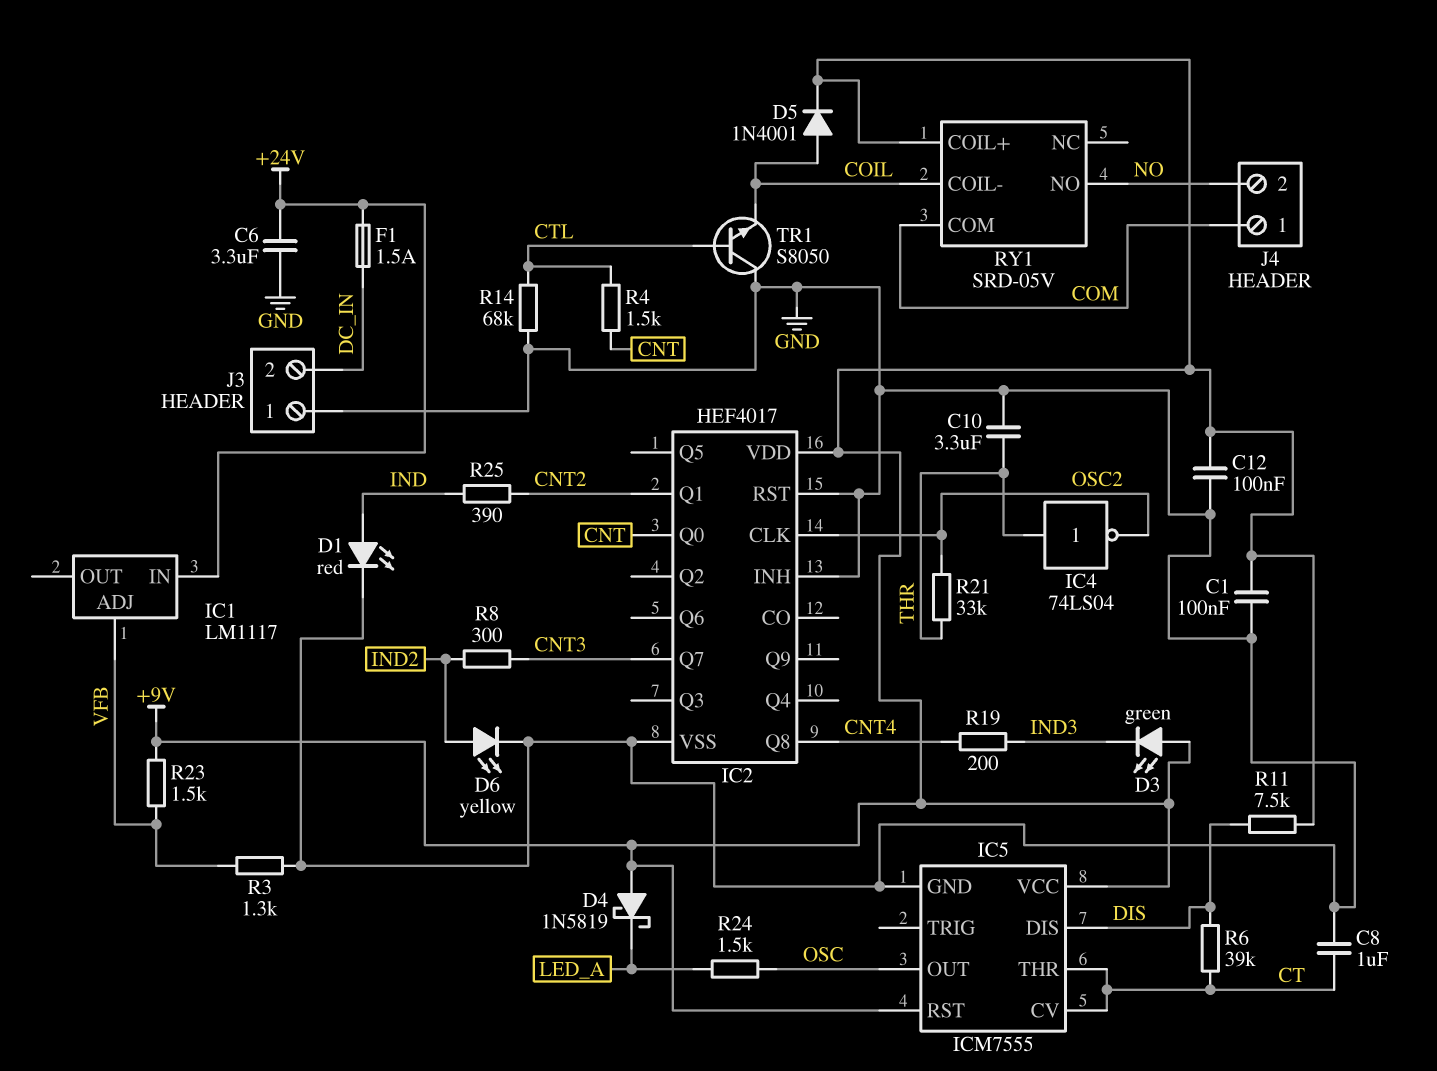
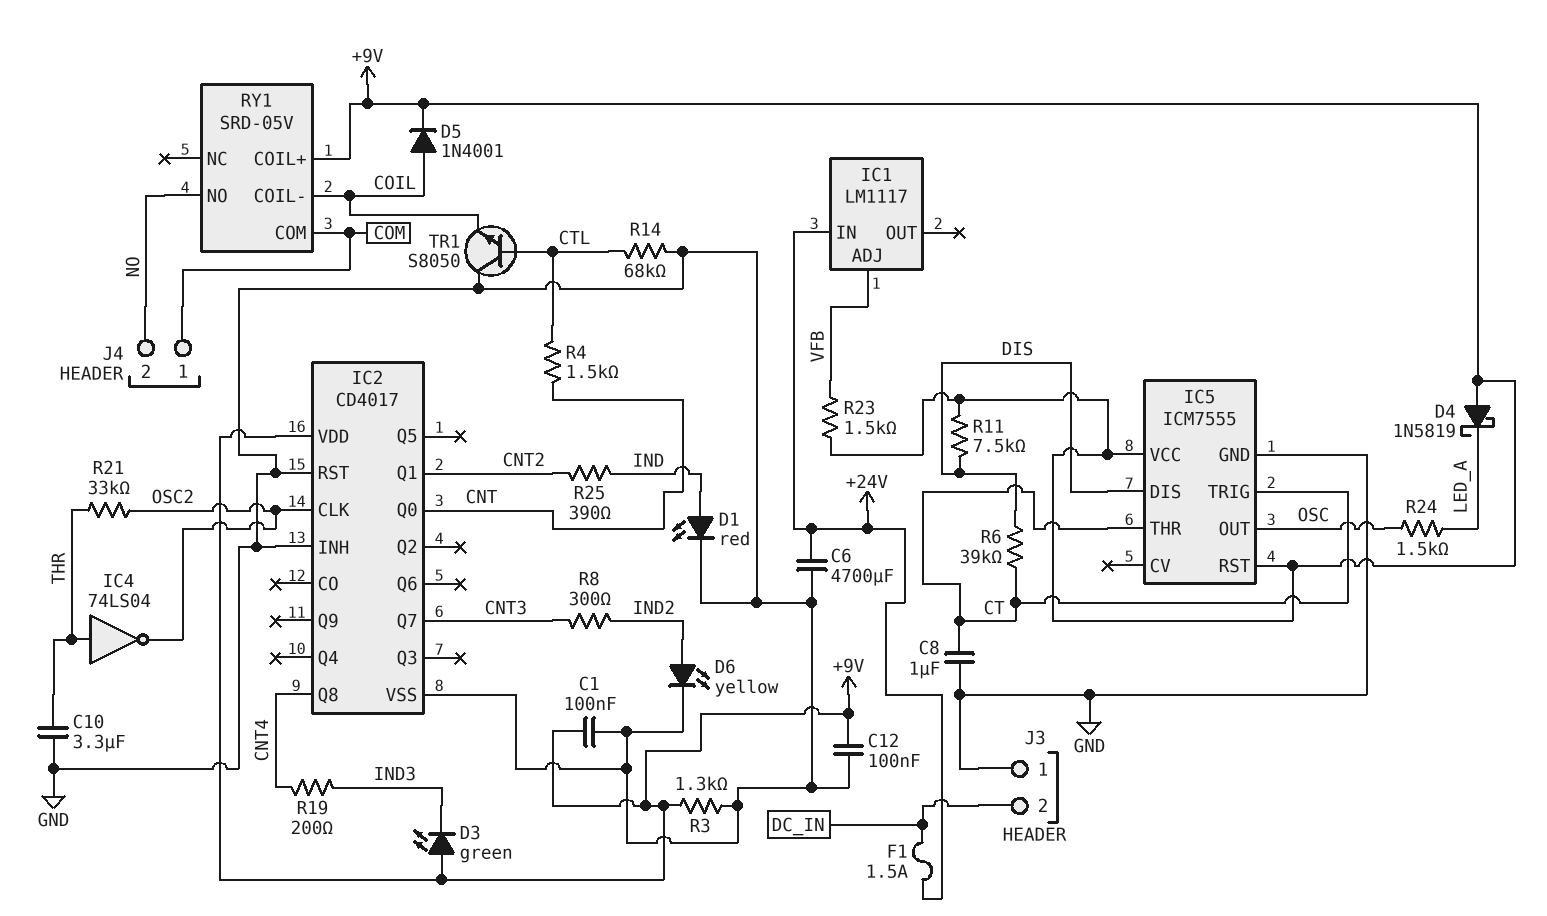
C6: 3.3uF (+24V, GND) -> 4700uF (+24V, GND)
IC2: HEF4017 -> CD4017
IC5 pin CV: CT -> none
IC5 pin TRIG: none -> CT
R3: 1.3k (GND, VFB) -> 1.3k (+9V, GND)

